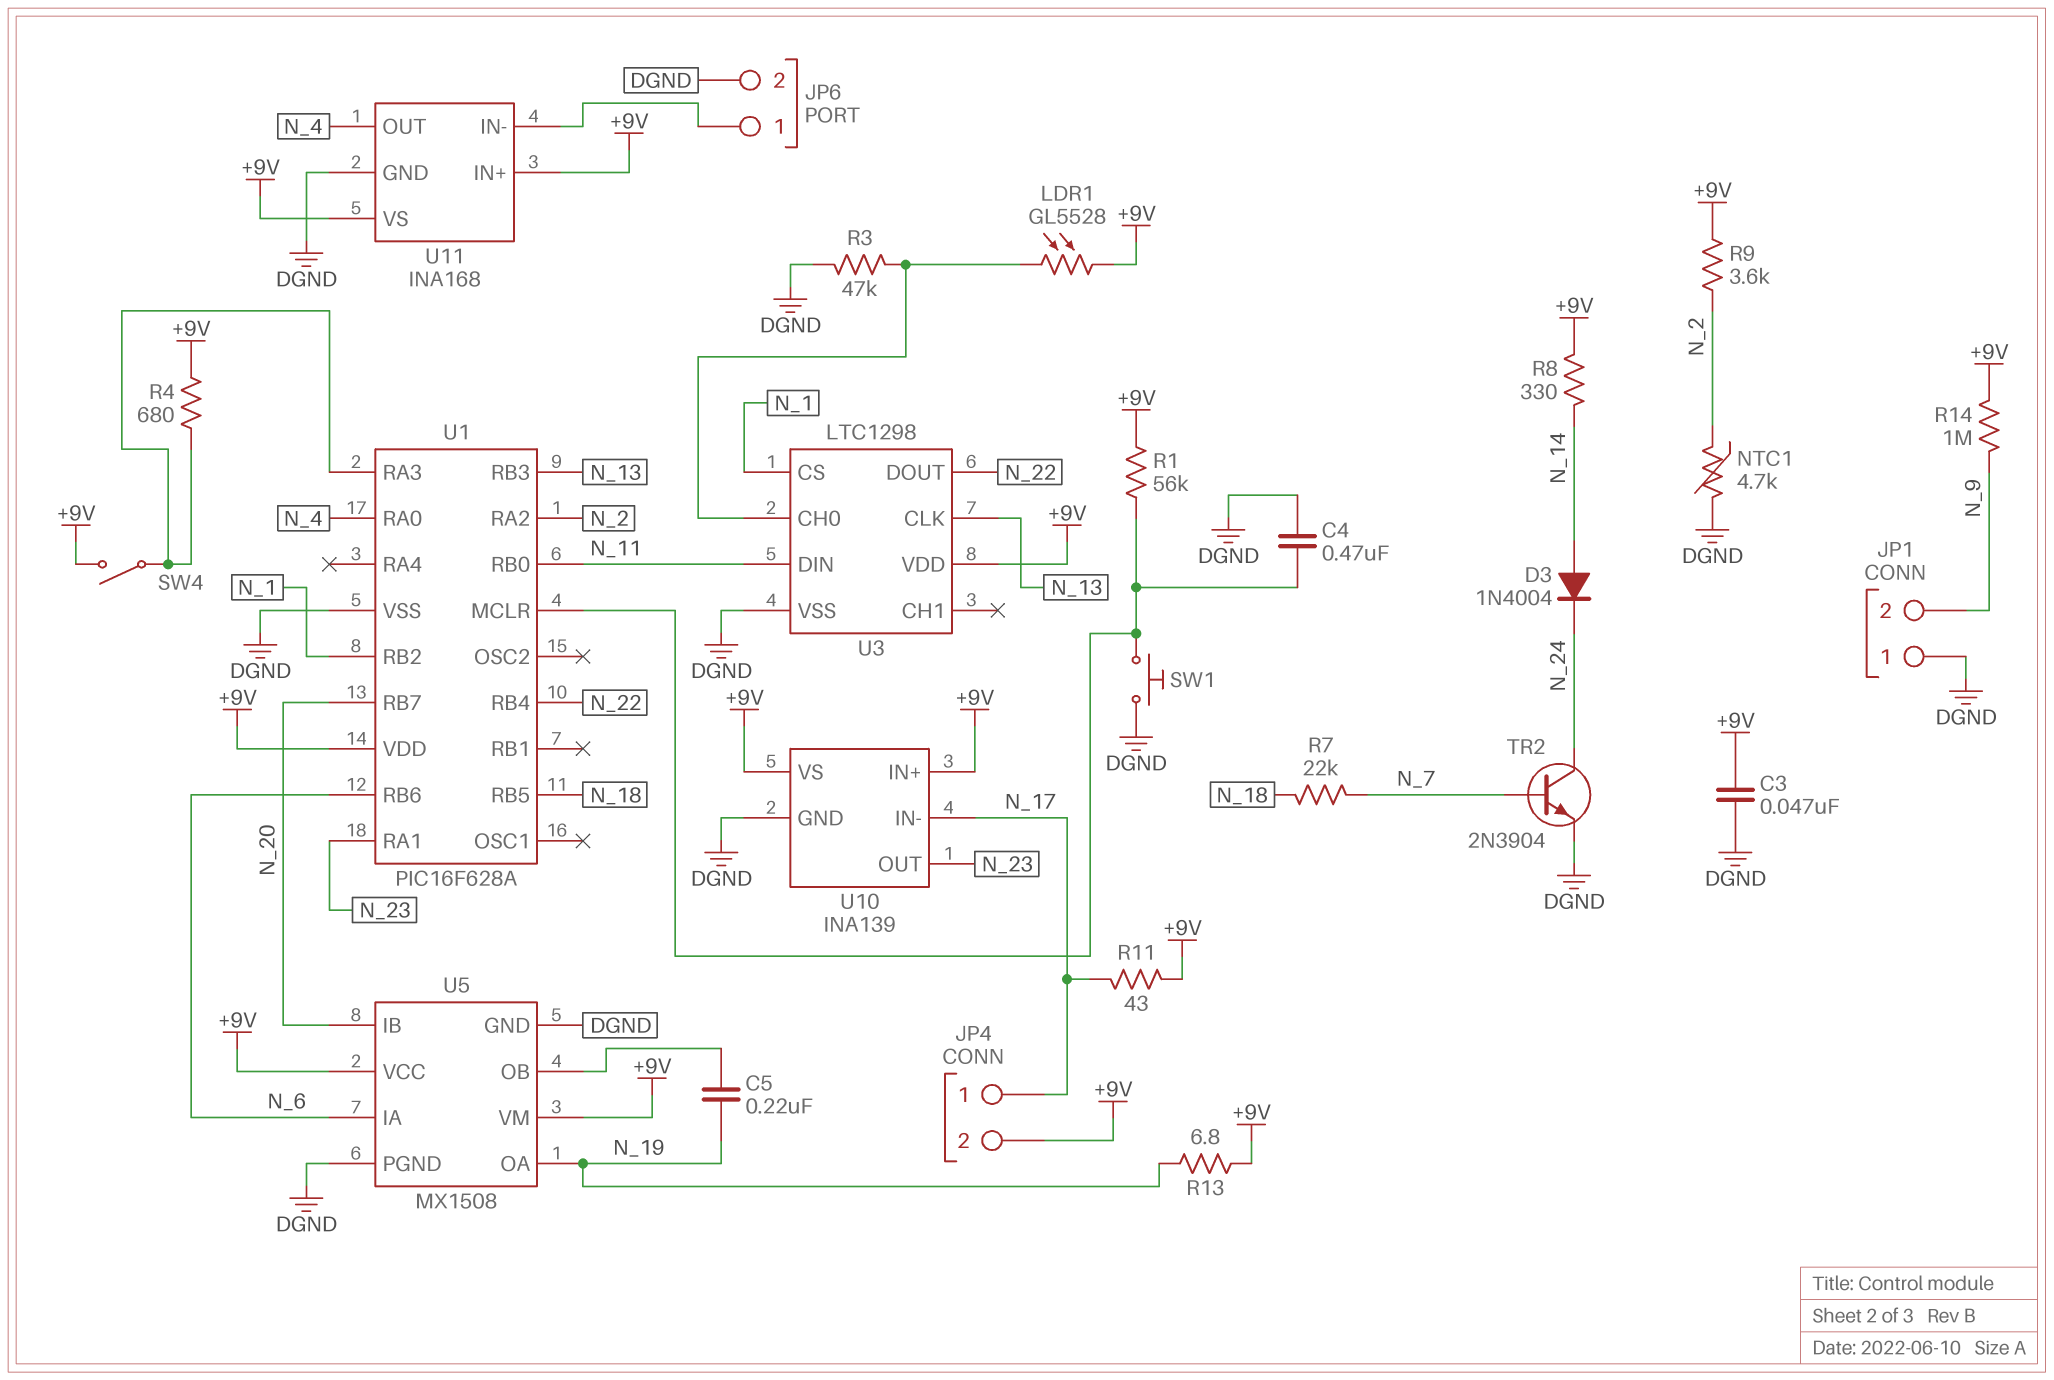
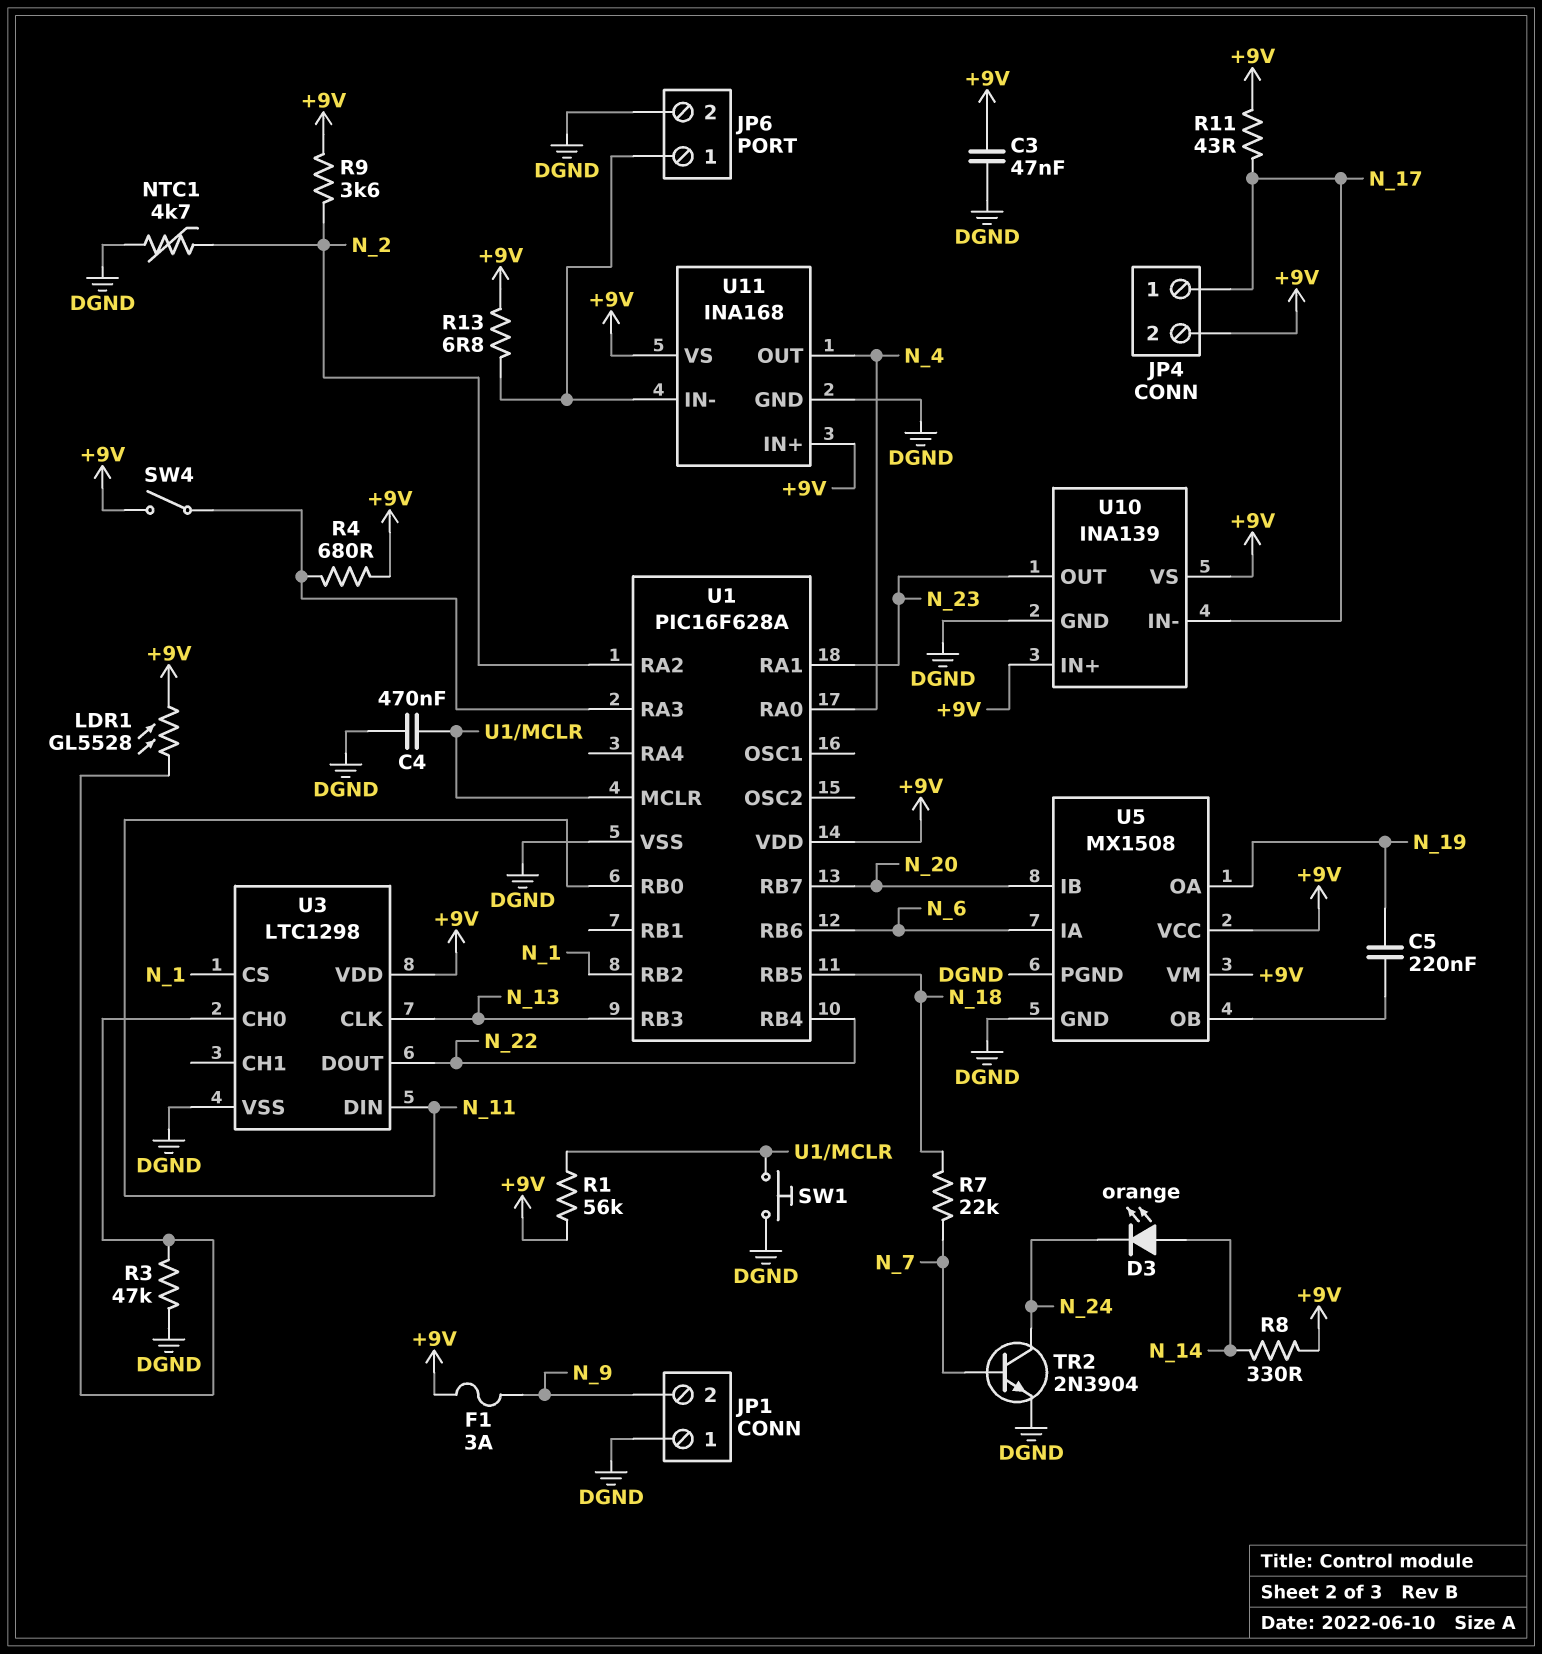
D3: diode 1N4004 (A N_14, K N_24) -> LED orange (A N_14, K N_24)
F1: none -> 3A (+9V, N_9)
R13: 6.8 (+9V, N_19) -> 6.8 (+9V, JP6/1)
R14: 1M (+9V, N_9) -> none

